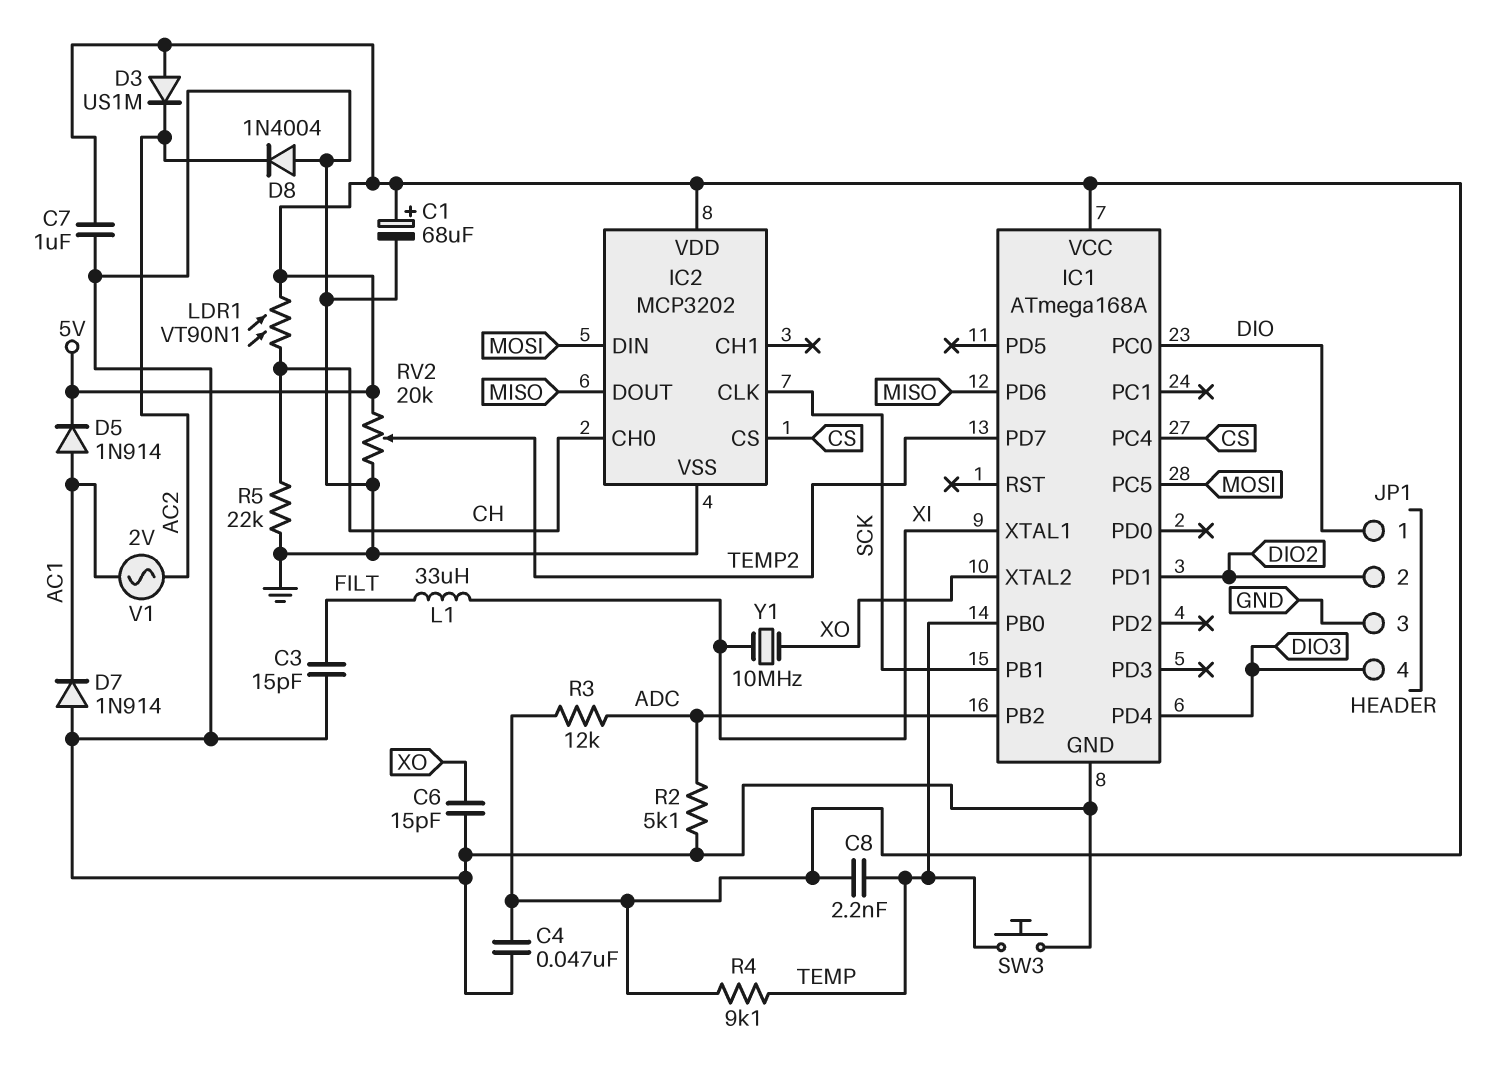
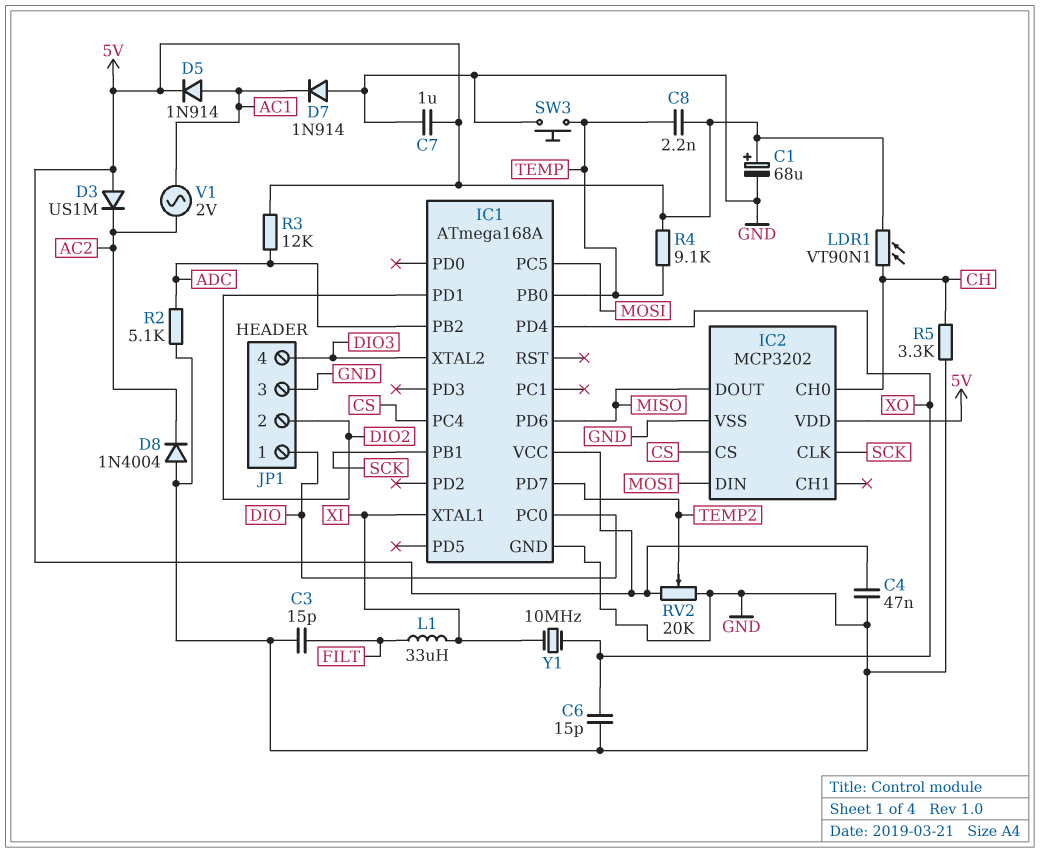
IC1 pin PD4: DIO3 -> XO
IC1 pin XTAL2: XO -> DIO3
R5: 22k (CH, GND) -> 3.3k (CH, GND)

